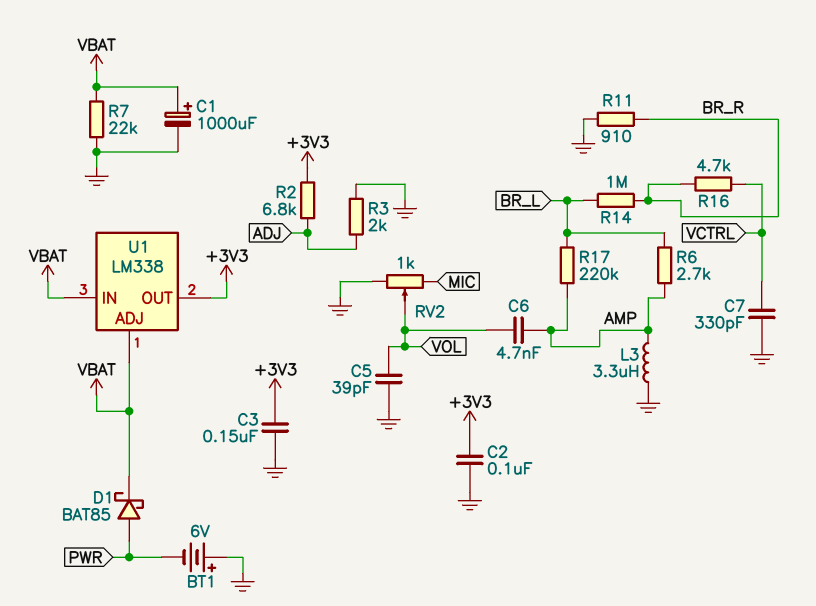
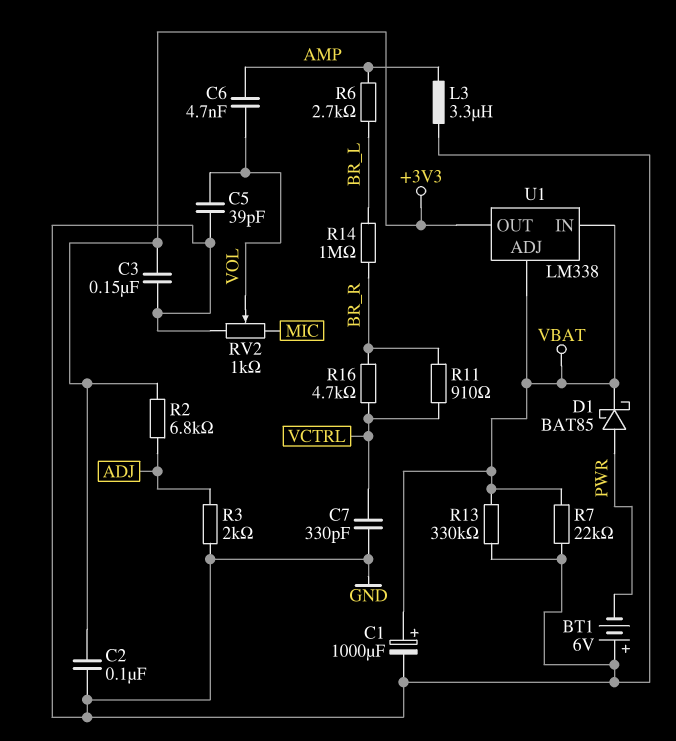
R11: 910 (BR_R, GND) -> 910 (BR_R, VCTRL)
R13: none -> 330k (GND, VBAT)
R17: 220k (AMP, BR_L) -> none

